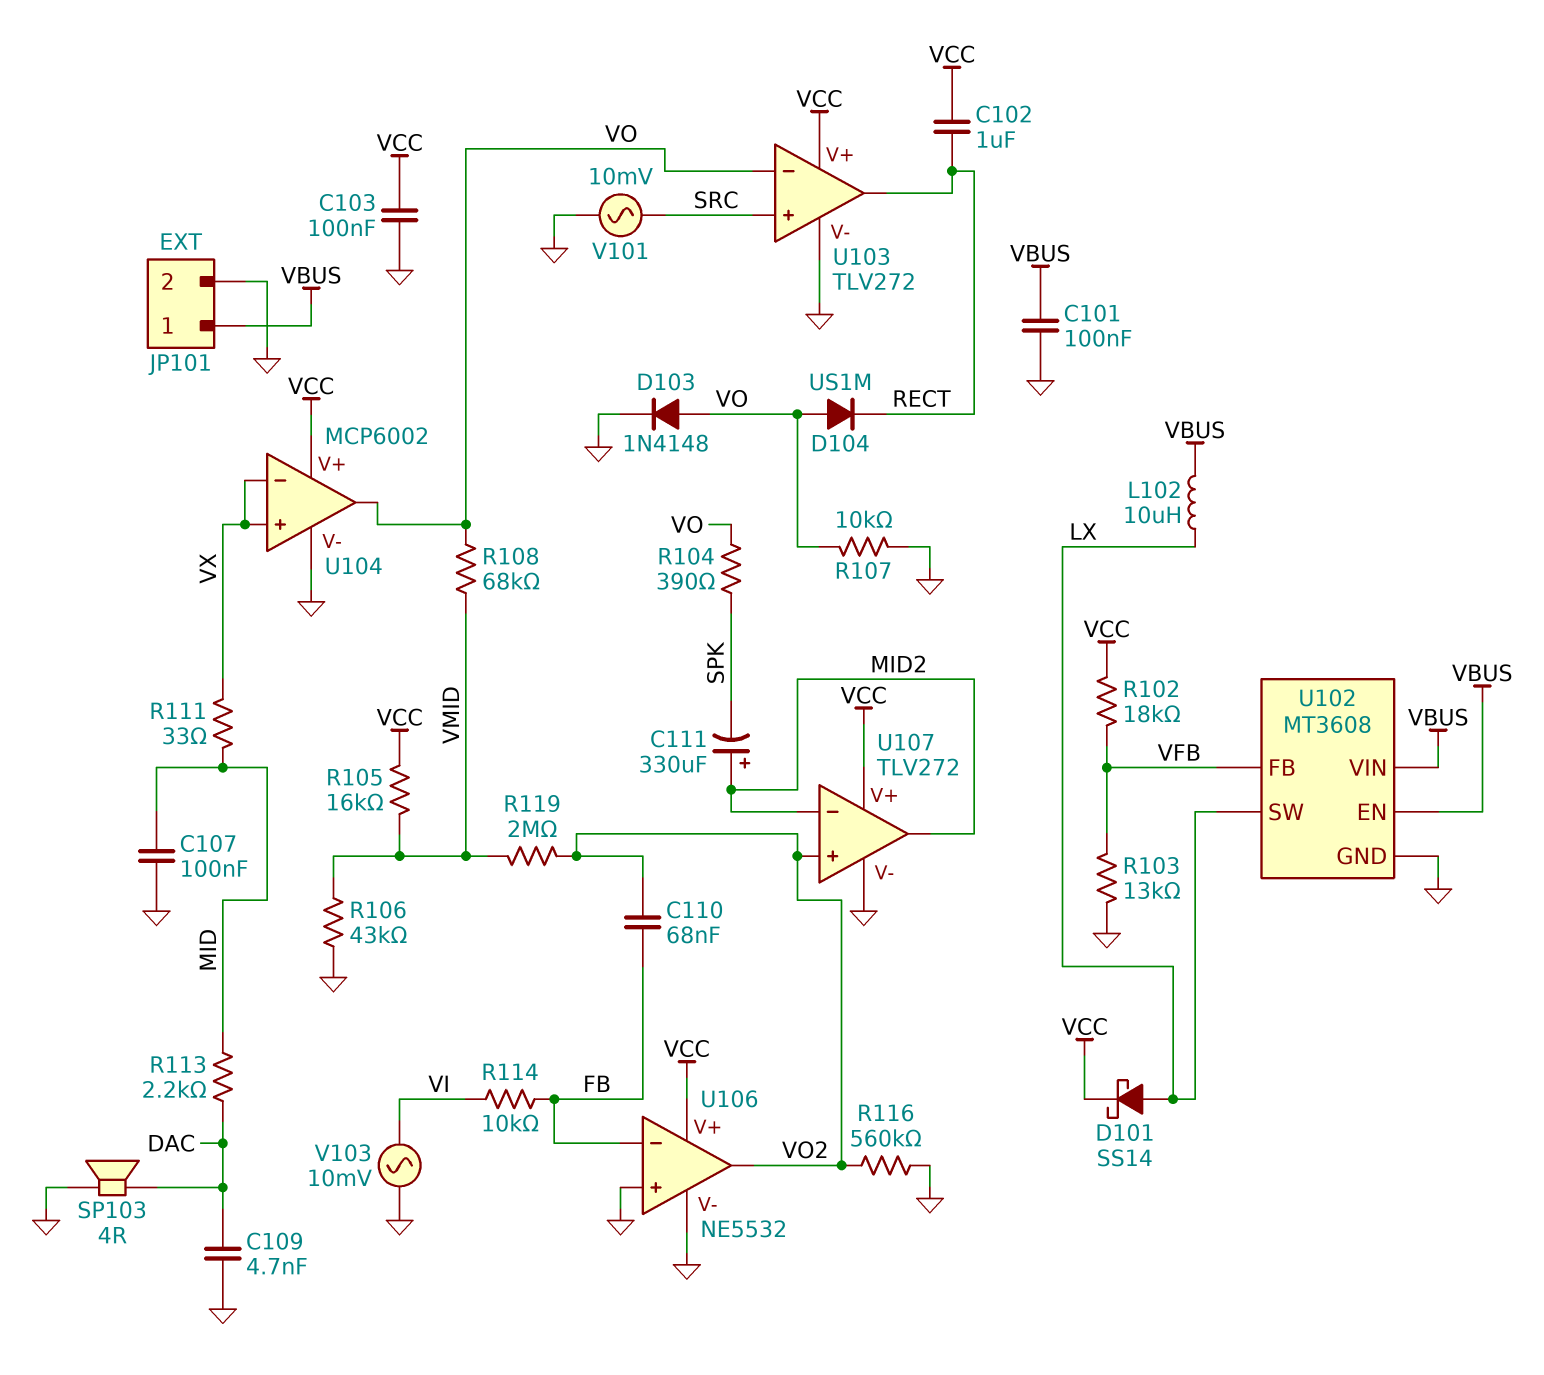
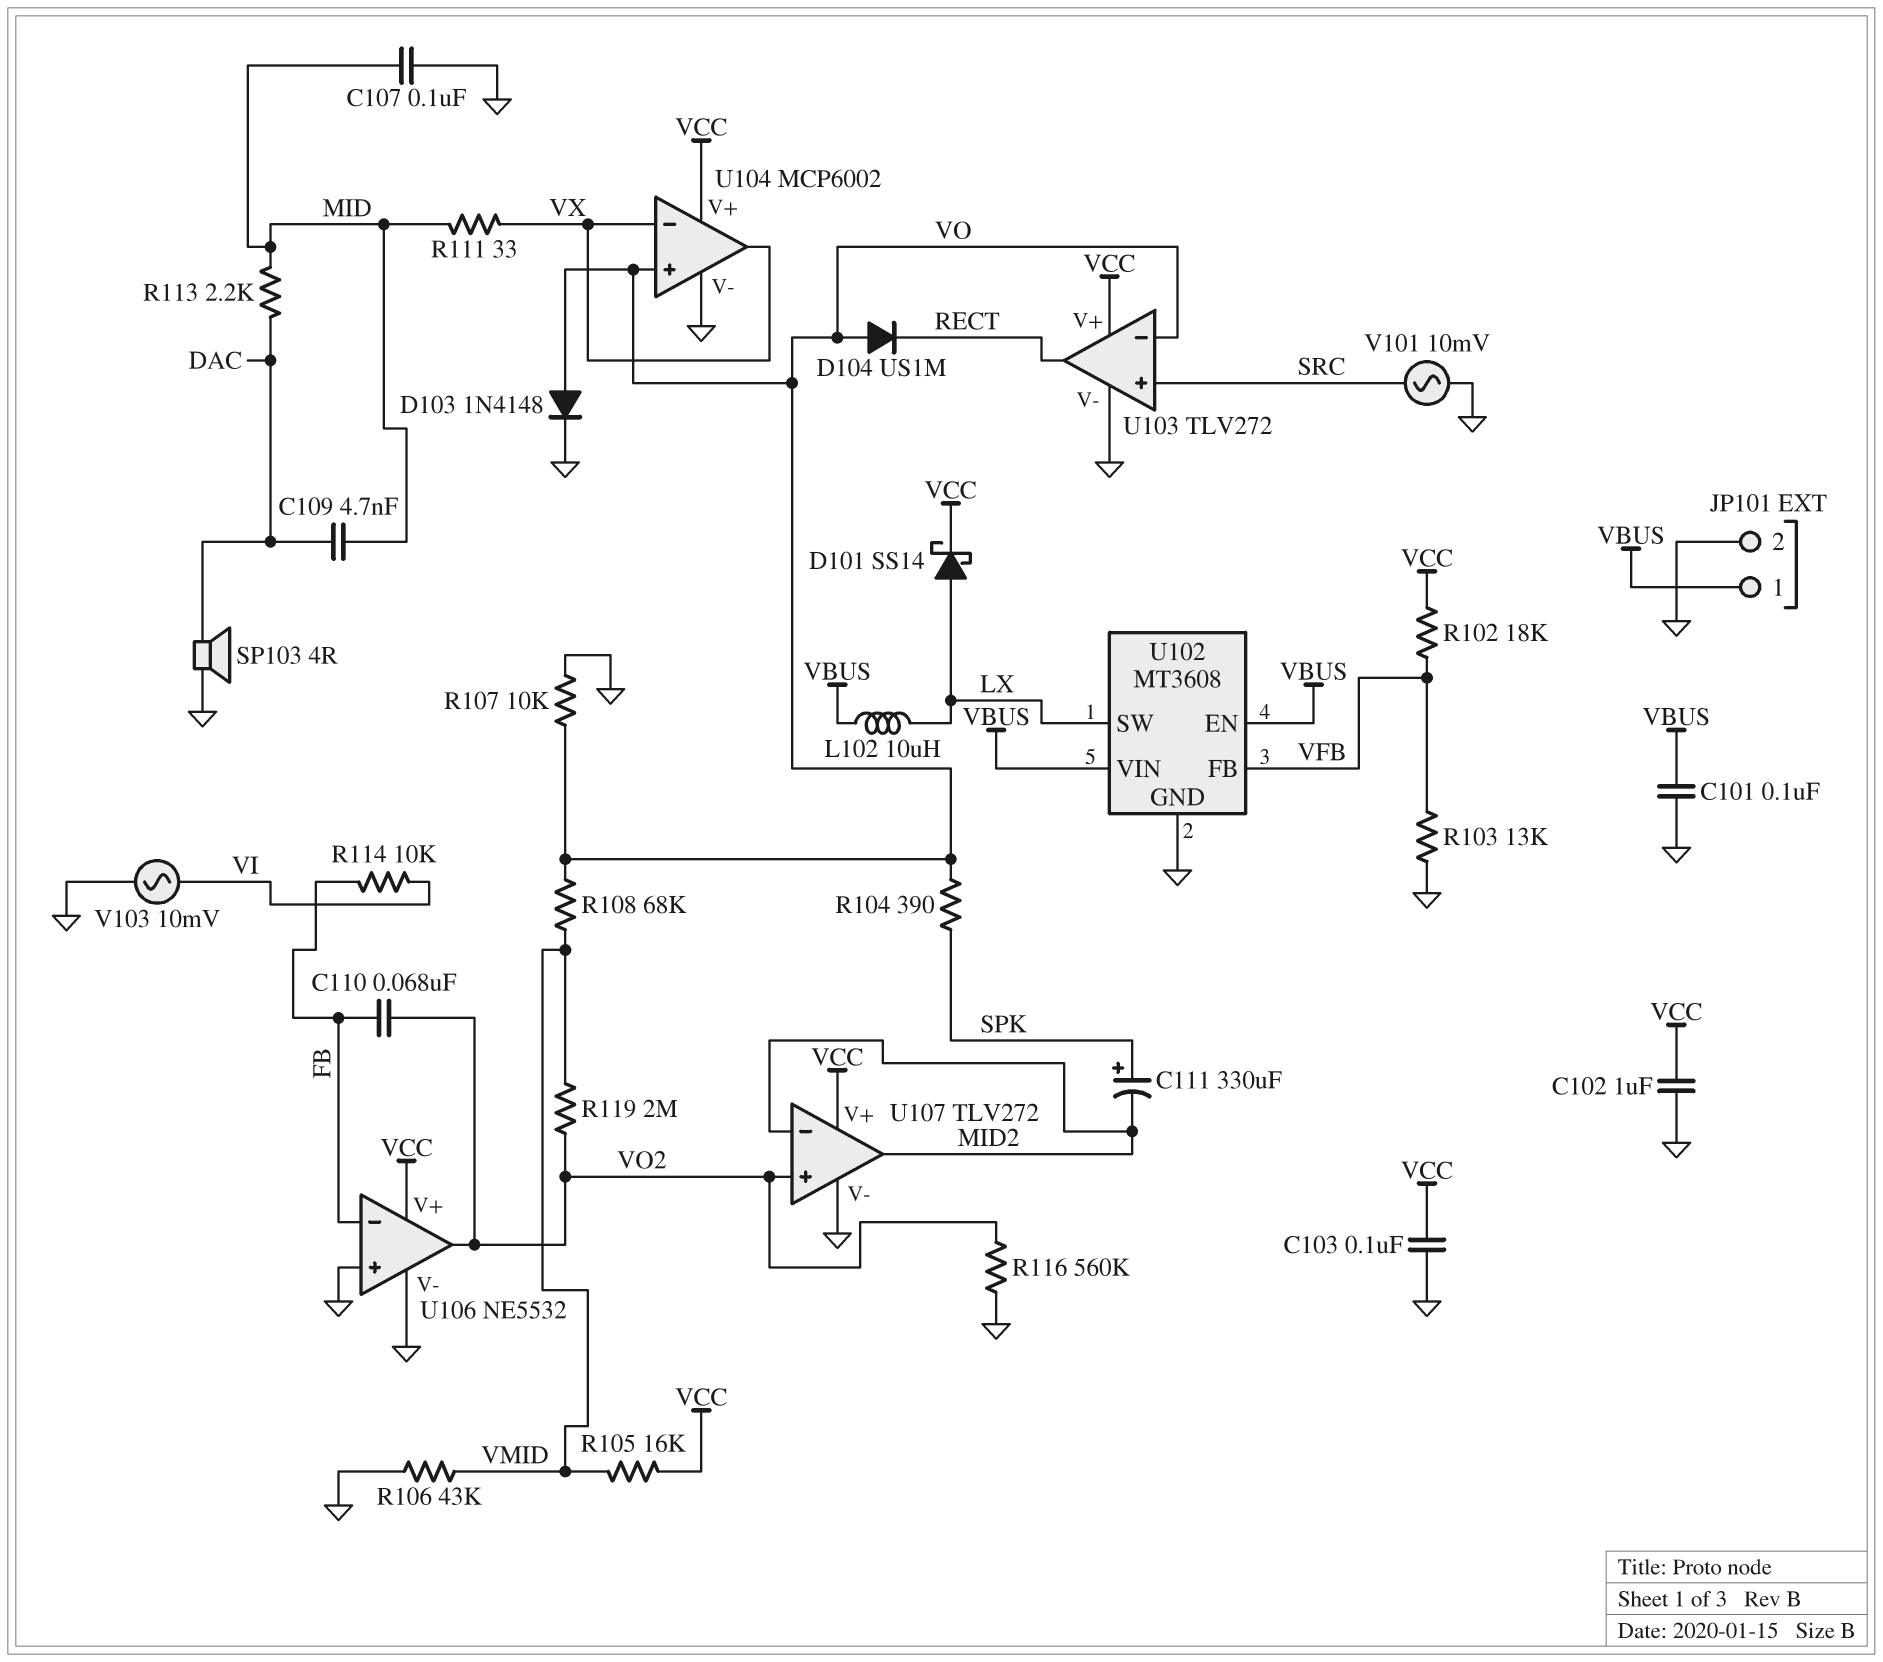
C102: 1uF (RECT, VCC) -> 1uF (GND, VCC)
C109: 4.7nF (DAC, GND) -> 4.7nF (DAC, MID)
C111: 330uF (plus MID2, minus SPK) -> 330uF (plus SPK, minus MID2)
U104 pin in+: VX -> VO
U104 pin out: VO -> VX

